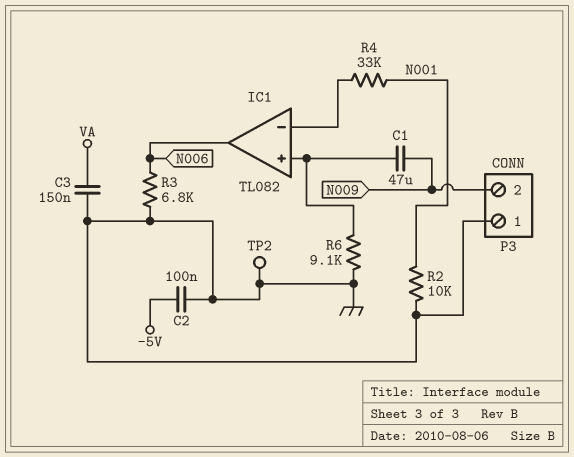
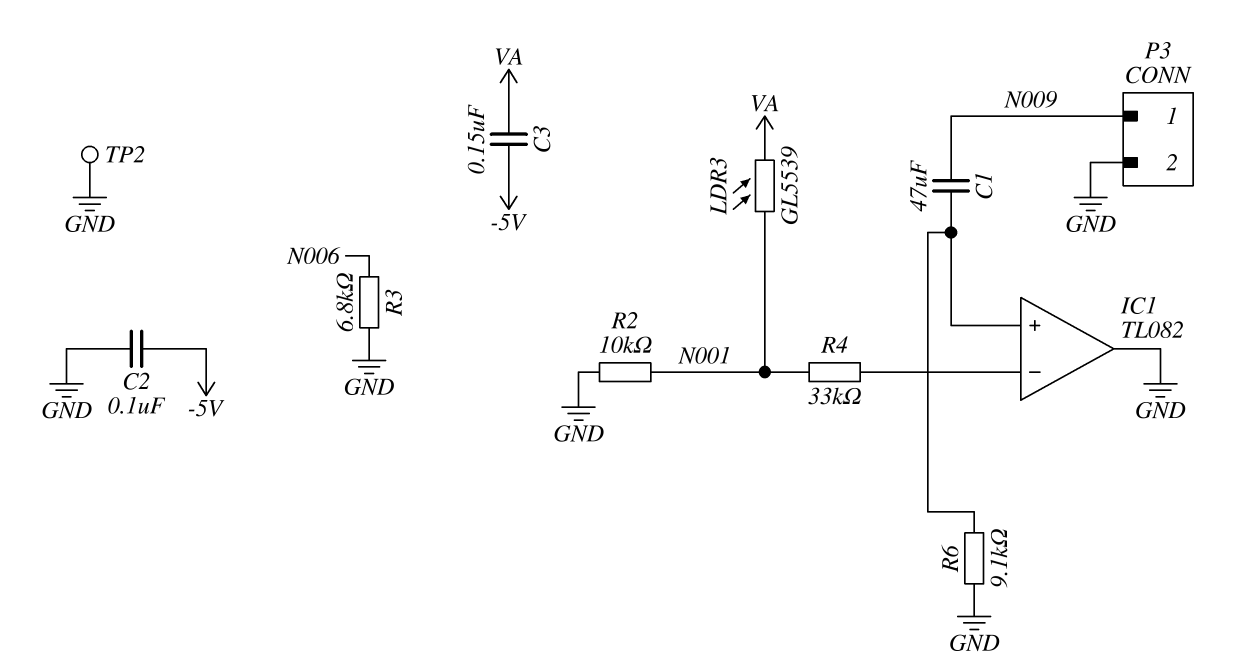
C3: 150nF (GND, VA) -> 150nF (-5V, VA)
IC1 pin out: N006 -> GND
LDR3: none -> GL5539 (N001, VA)
P3 pin 1: GND -> N009
P3 pin 2: N009 -> GND

